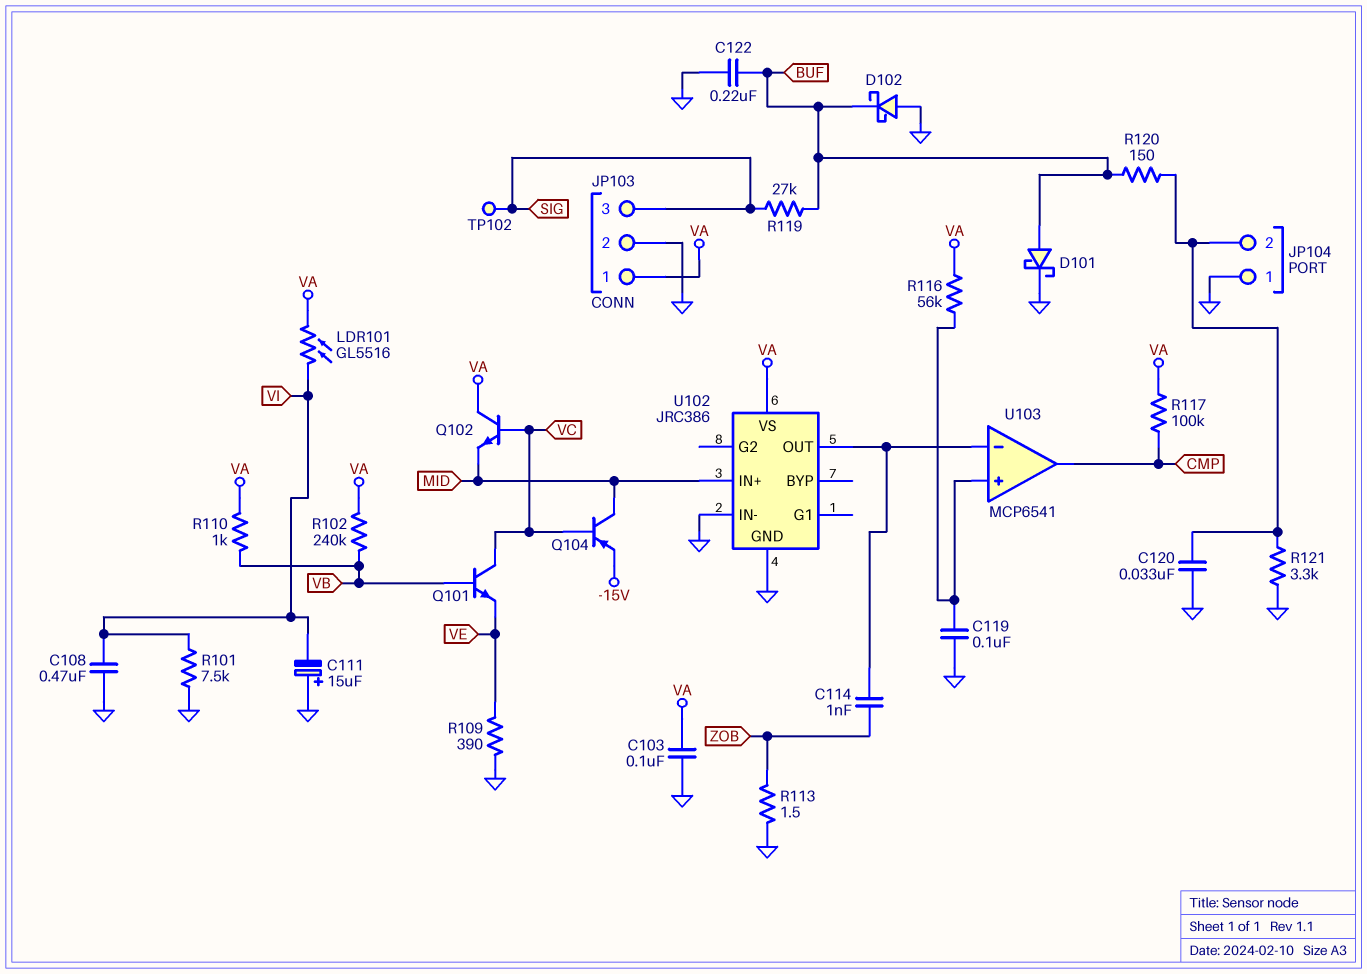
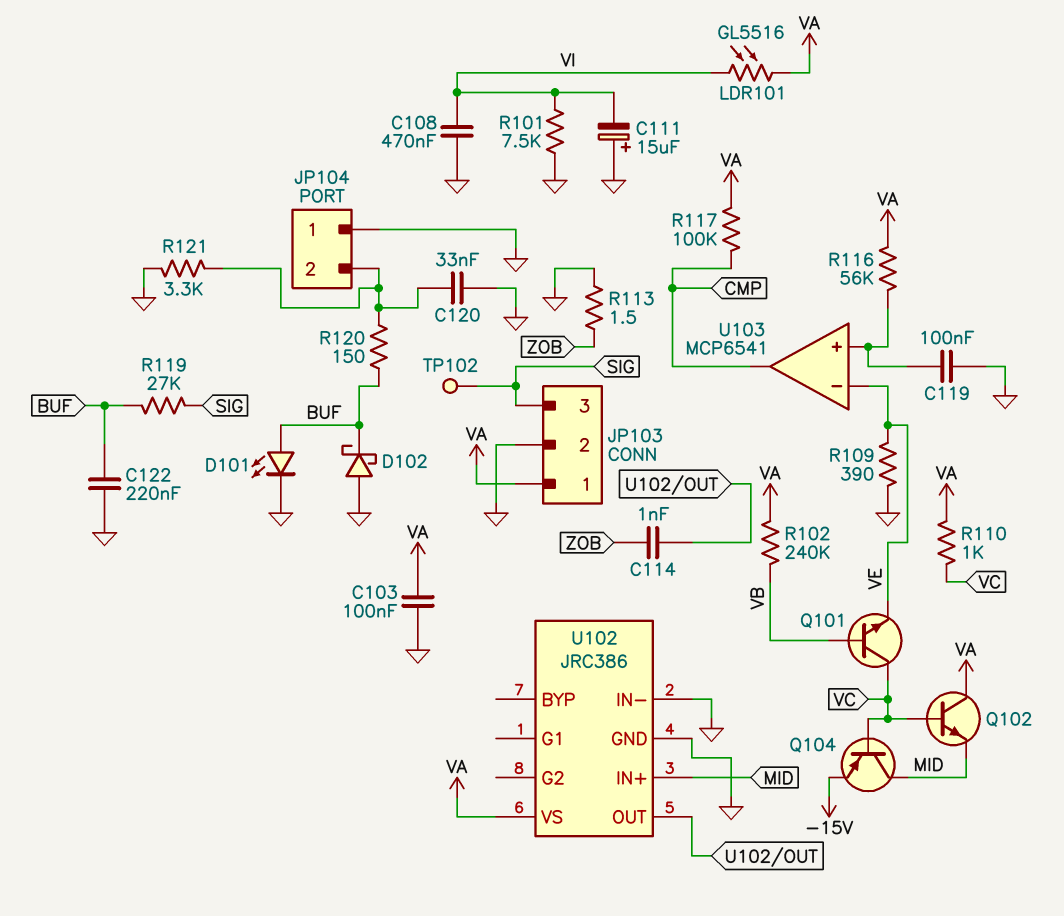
D101: schottky (A BUF, K GND) -> LED (A BUF, K GND)
R110: 1k (VA, VB) -> 1k (VA, VC)
U103 pin in-: U102/OUT -> VE

